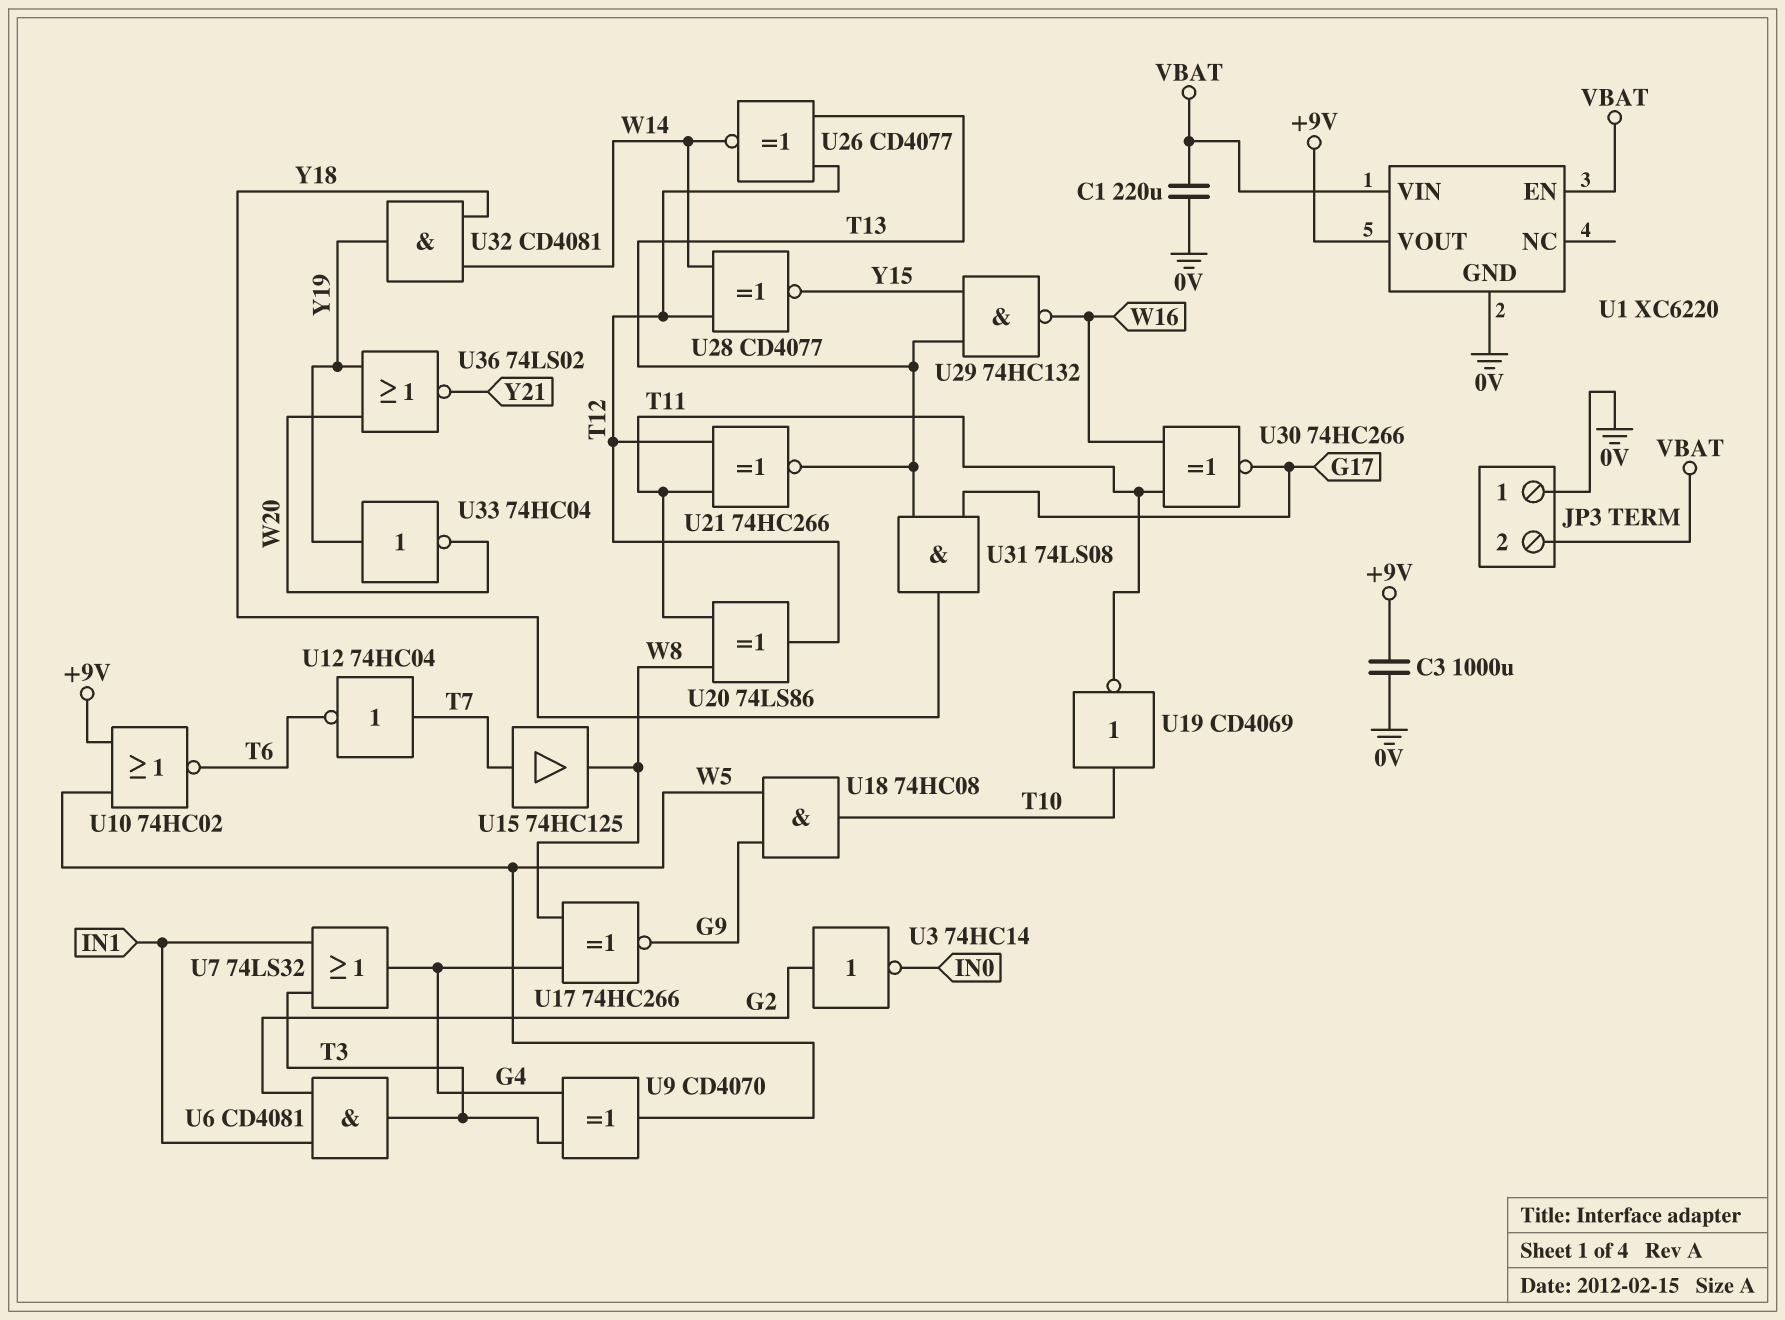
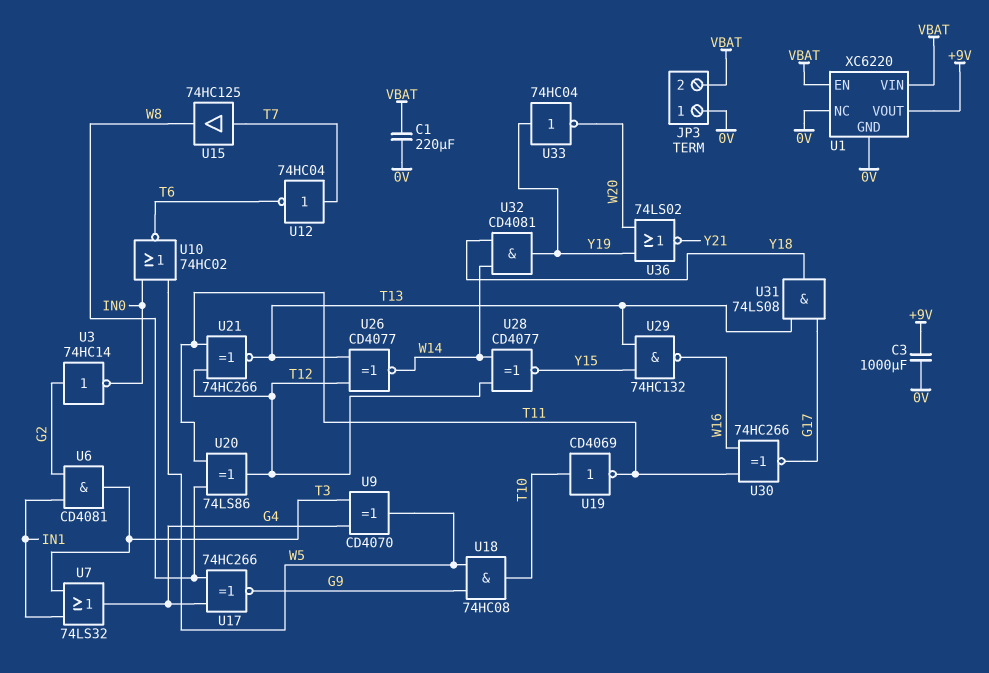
U1 pin NC: none -> 0V
U10: NOR 74HC02 (in +9V, in W5, out T6) -> NOR 74HC02 (in IN0, in W5, out T6)

